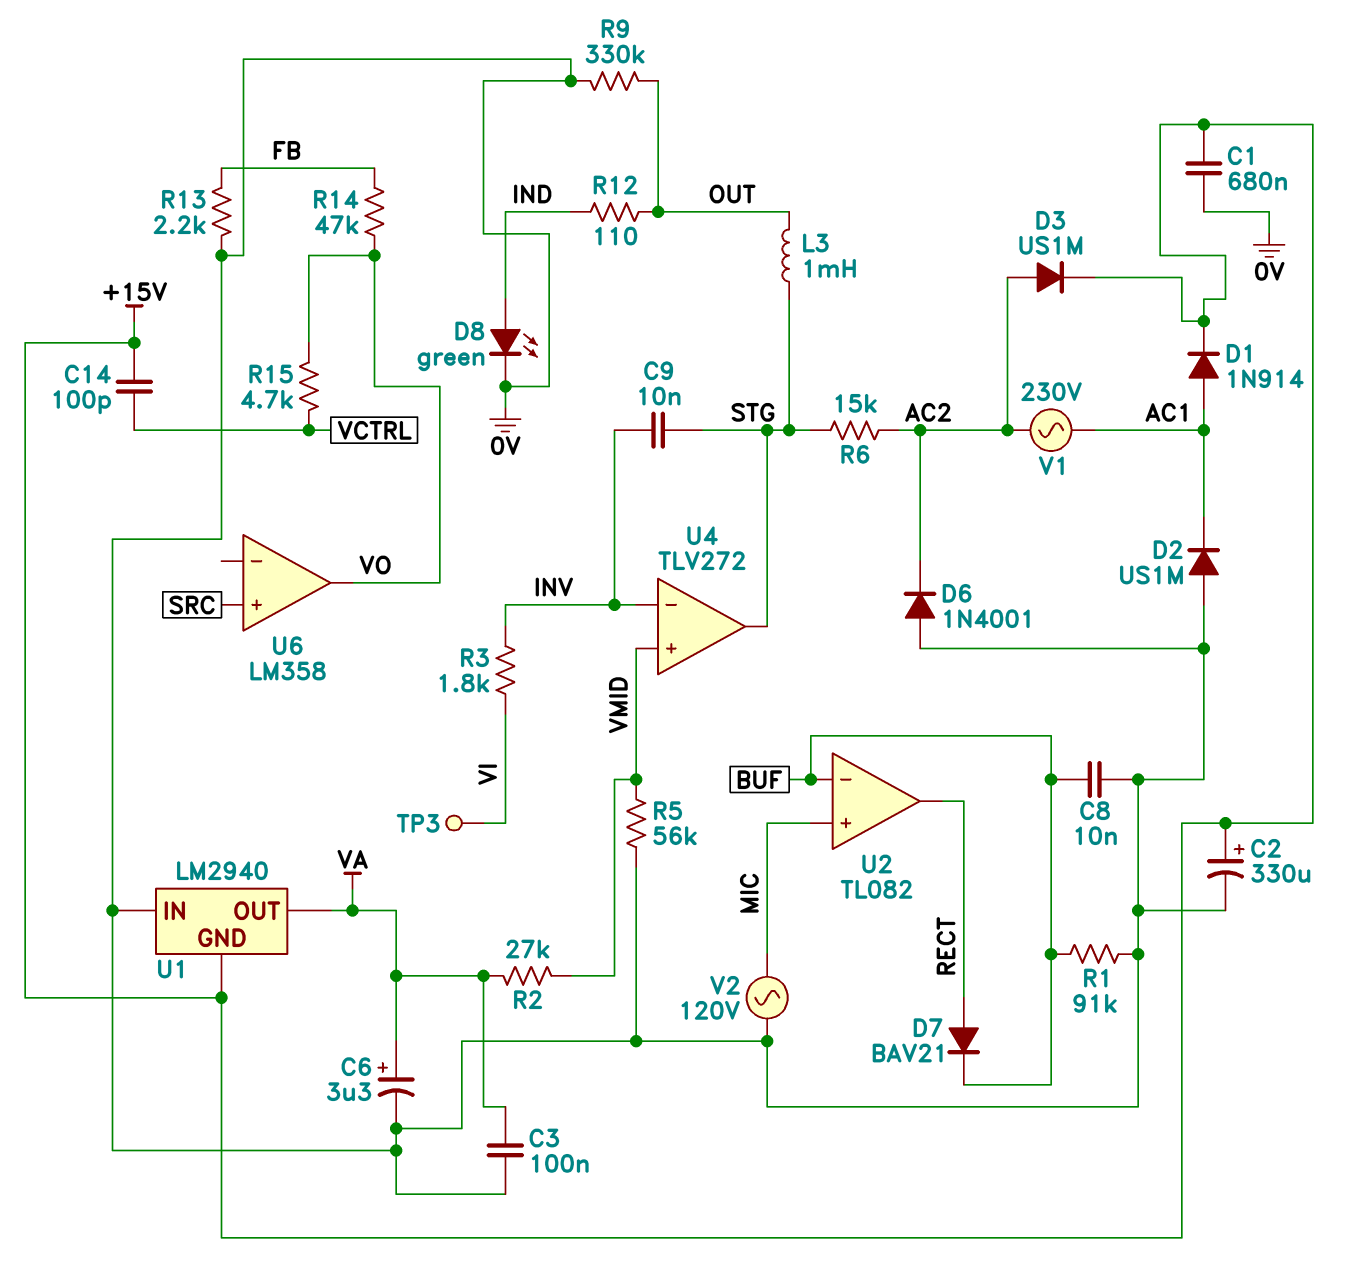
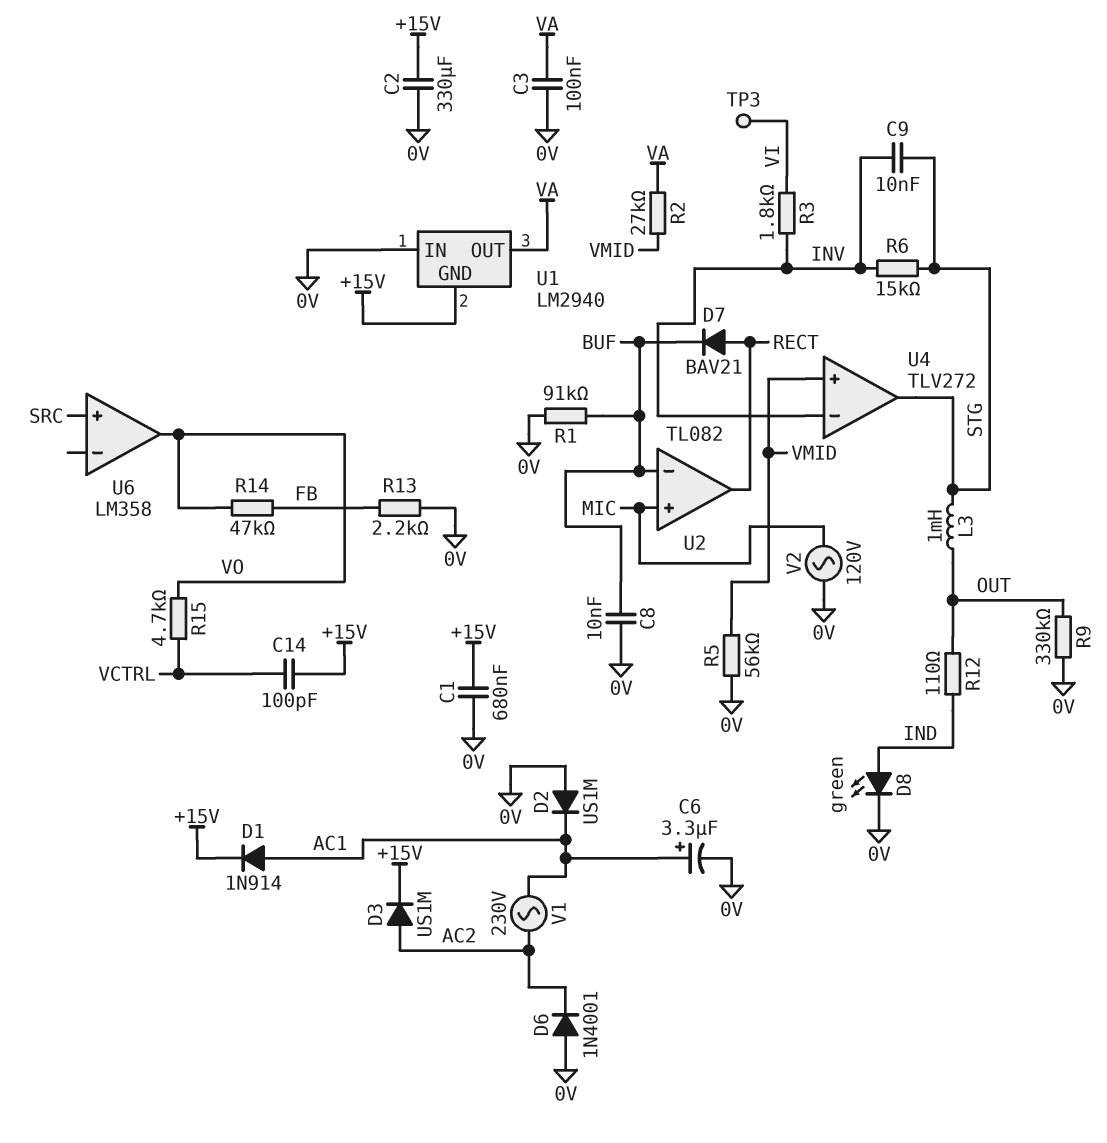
C2: 330uF (plus +15V, minus 0V) -> 330uF (+15V, 0V)
C6: 3.3uF (plus VA, minus 0V) -> 3.3uF (plus AC1, minus 0V)
R6: 15k (AC2, STG) -> 15k (INV, STG)

